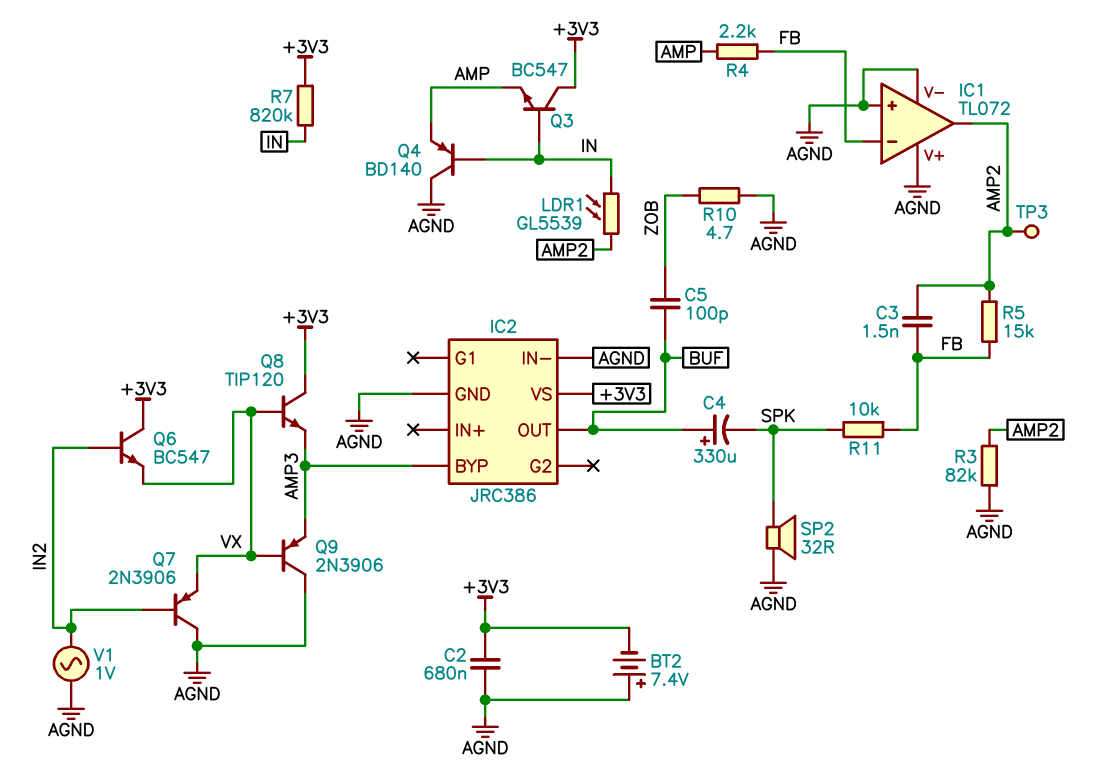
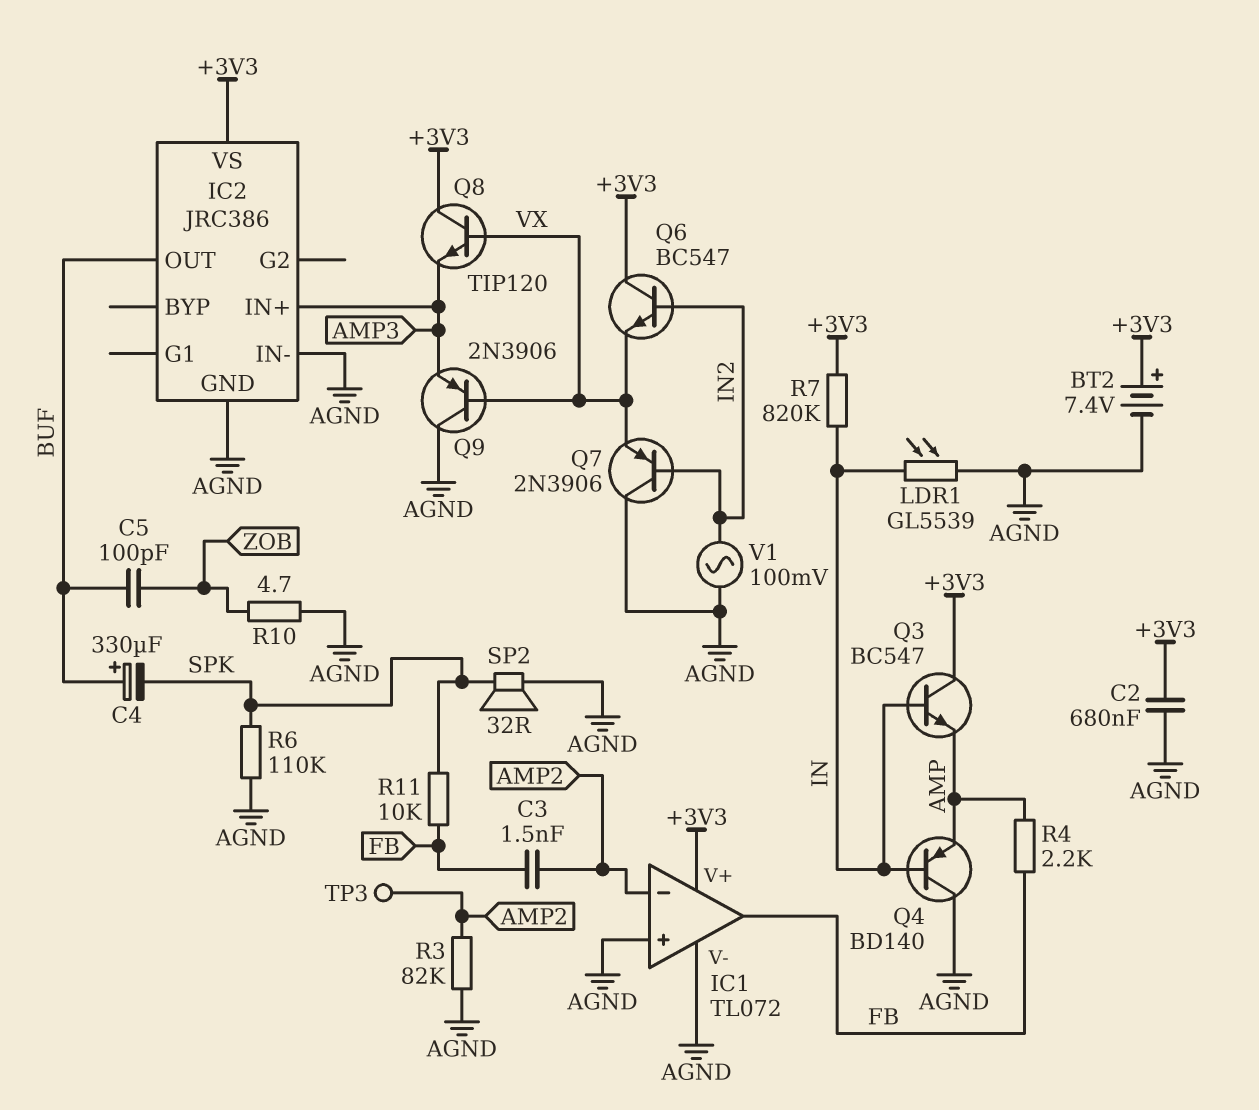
BT2: 7.4V (plus AGND, minus +3V3) -> 7.4V (plus +3V3, minus AGND)
IC1 pin V+: AGND -> +3V3
IC1 pin in-: FB -> AMP2
IC1 pin out: AMP2 -> FB
IC2 pin BYP: AMP3 -> none
IC2 pin IN+: none -> AMP3
LDR1: GL5539 (AMP2, IN) -> GL5539 (AGND, IN)
R5: 15k (AMP2, FB) -> none
R6: none -> 110k (AGND, SPK)
V1: AC 1V (AGND, IN2) -> AC 100mV (AGND, IN2)

